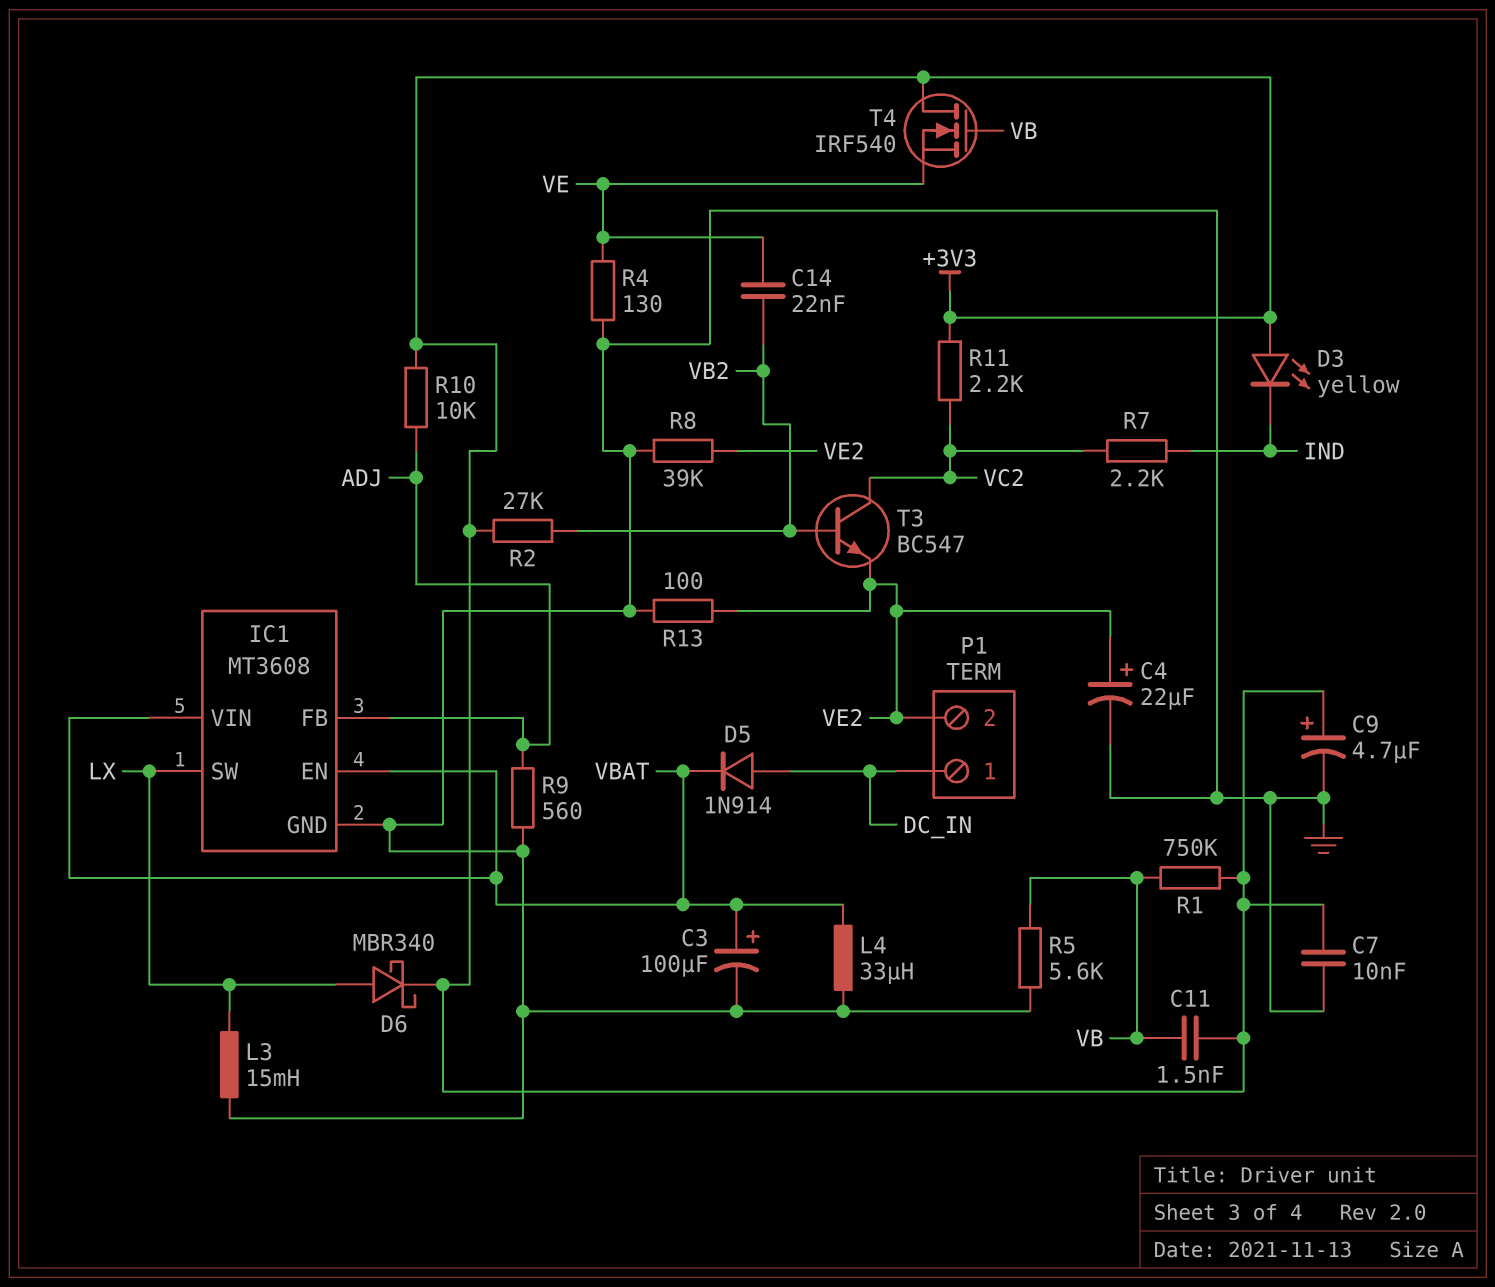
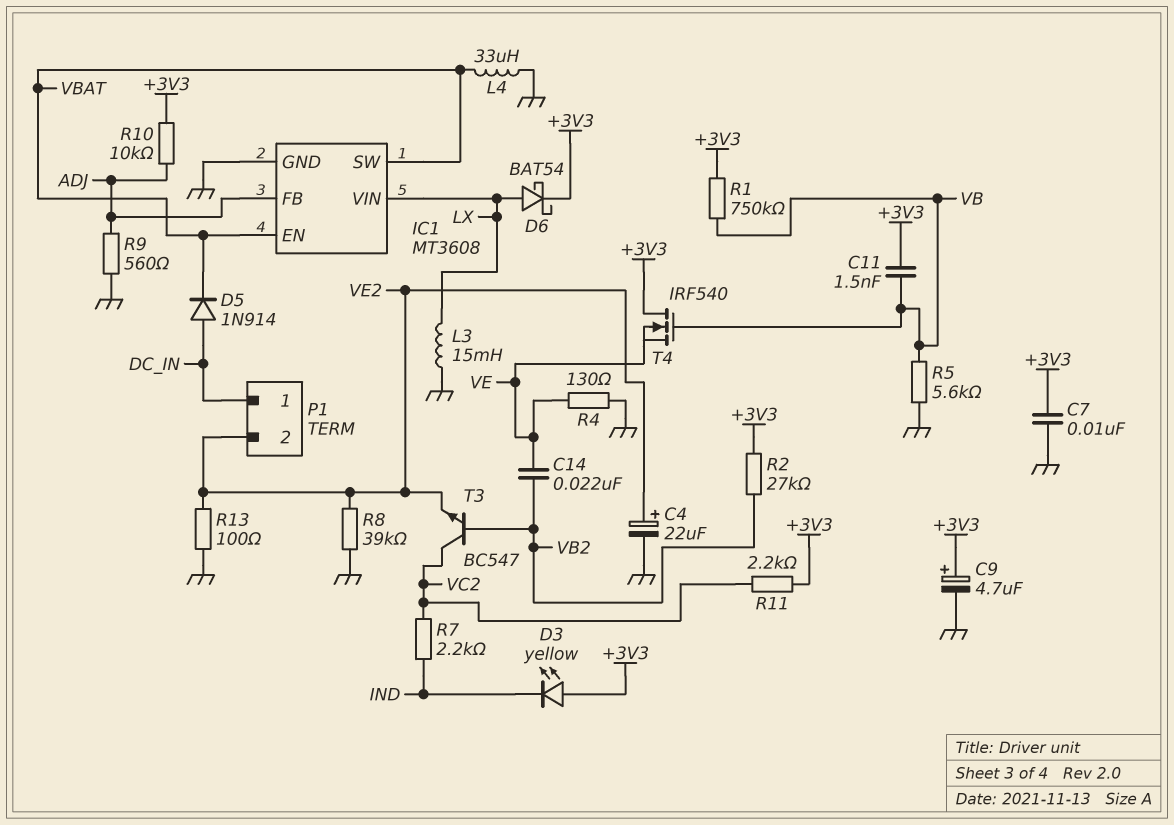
C3: 100uF (plus VBAT, minus GND) -> none
D6: schottky MBR340 (A LX, K +3V3) -> schottky BAT54 (A LX, K +3V3)
IC1 pin SW: LX -> VBAT
IC1 pin VIN: VBAT -> LX

